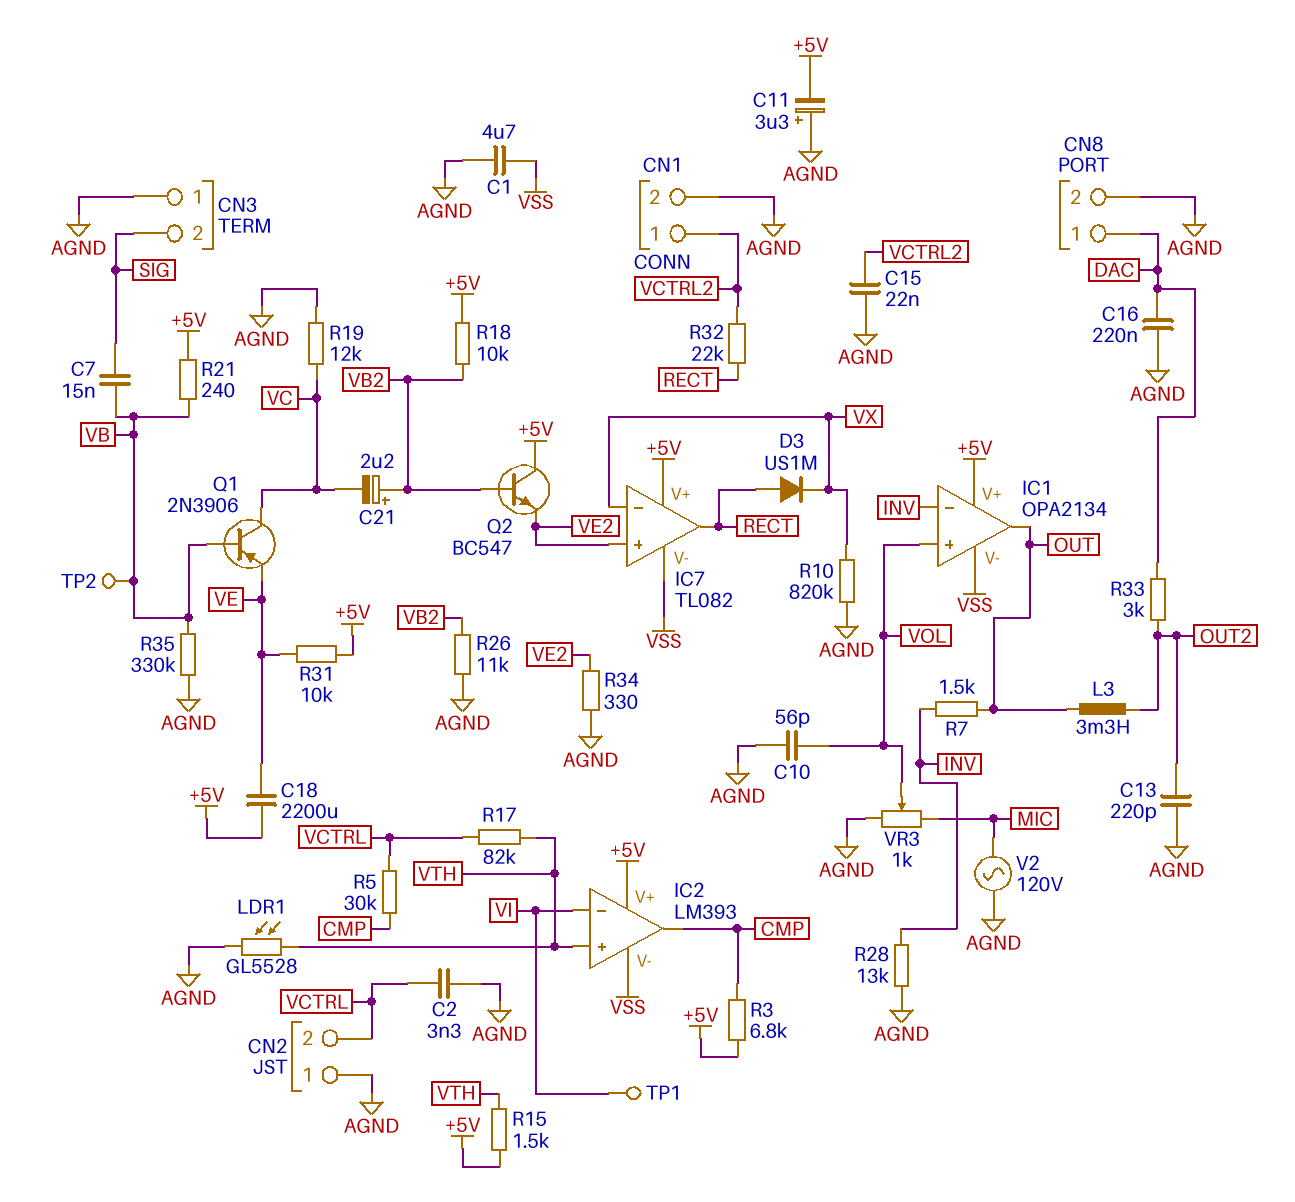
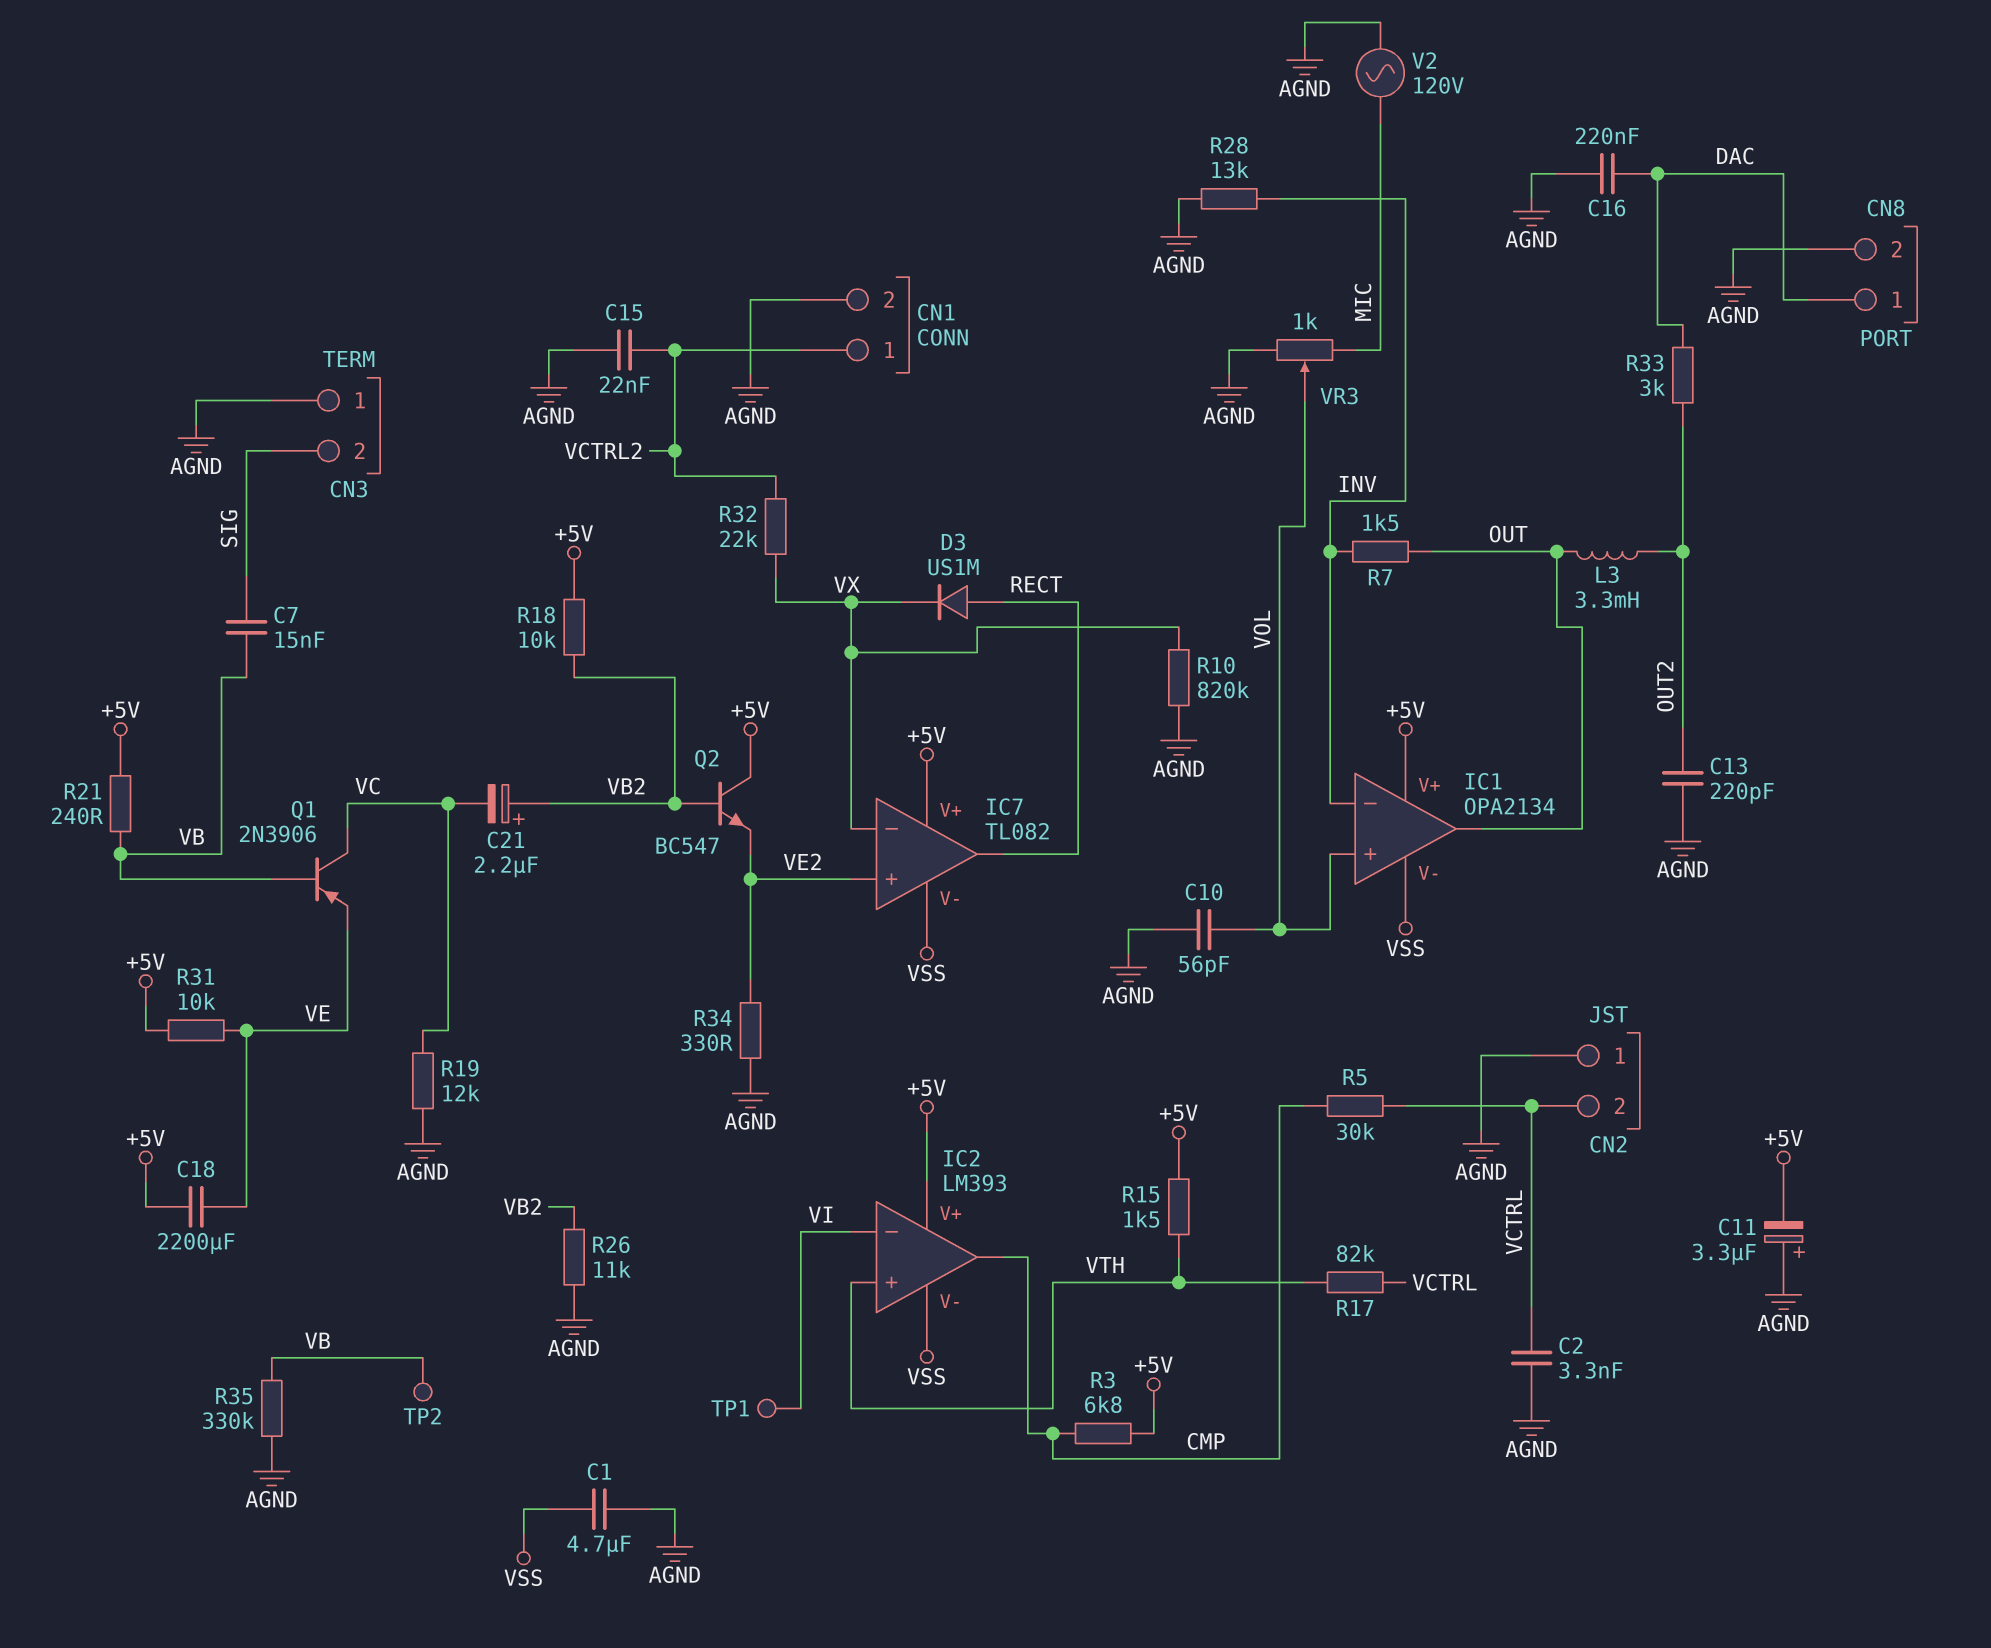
LDR1: GL5528 (AGND, VTH) -> none
R32: 22k (RECT, VCTRL2) -> 22k (VCTRL2, VX)

